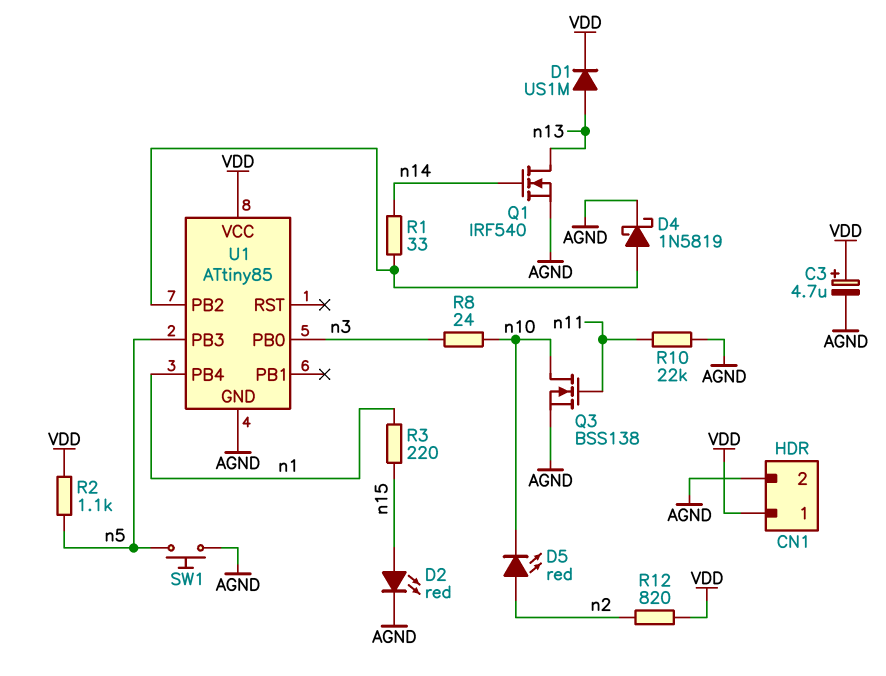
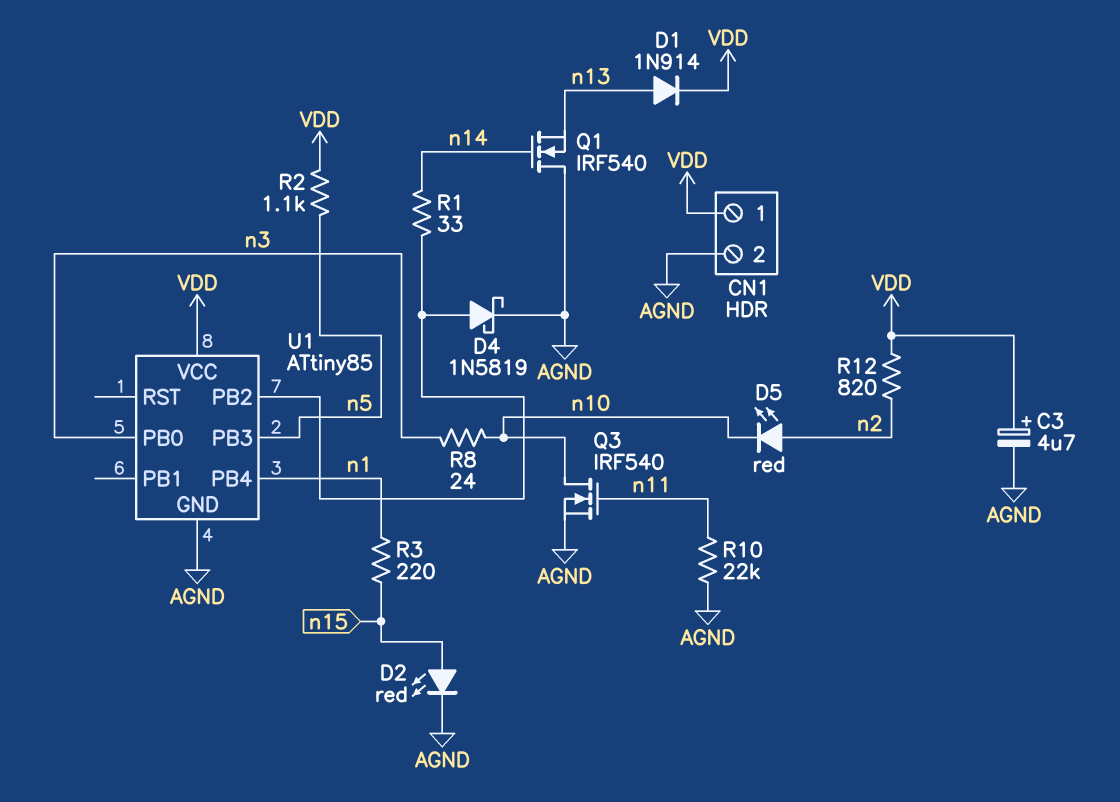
D1: diode US1M (A n13, K VDD) -> diode 1N914 (A n13, K VDD)
Q1: NMOS IRF540 (G n14, D n13, S AGND) -> NMOS IRF540 (G n14, D AGND, S n13)
Q3: NMOS BSS138 (G n11, D n10, S AGND) -> NMOS IRF540 (G n11, D n10, S AGND)
SW1: button (AGND, n5) -> none

